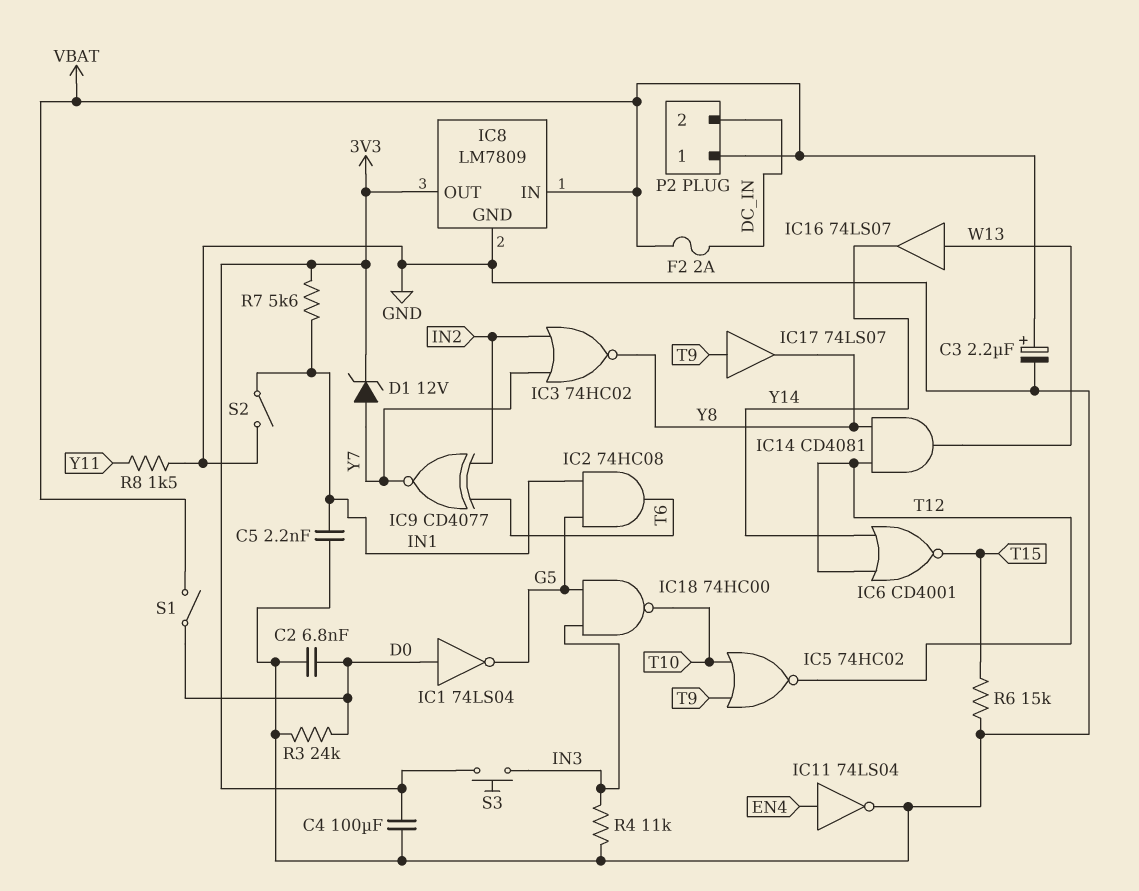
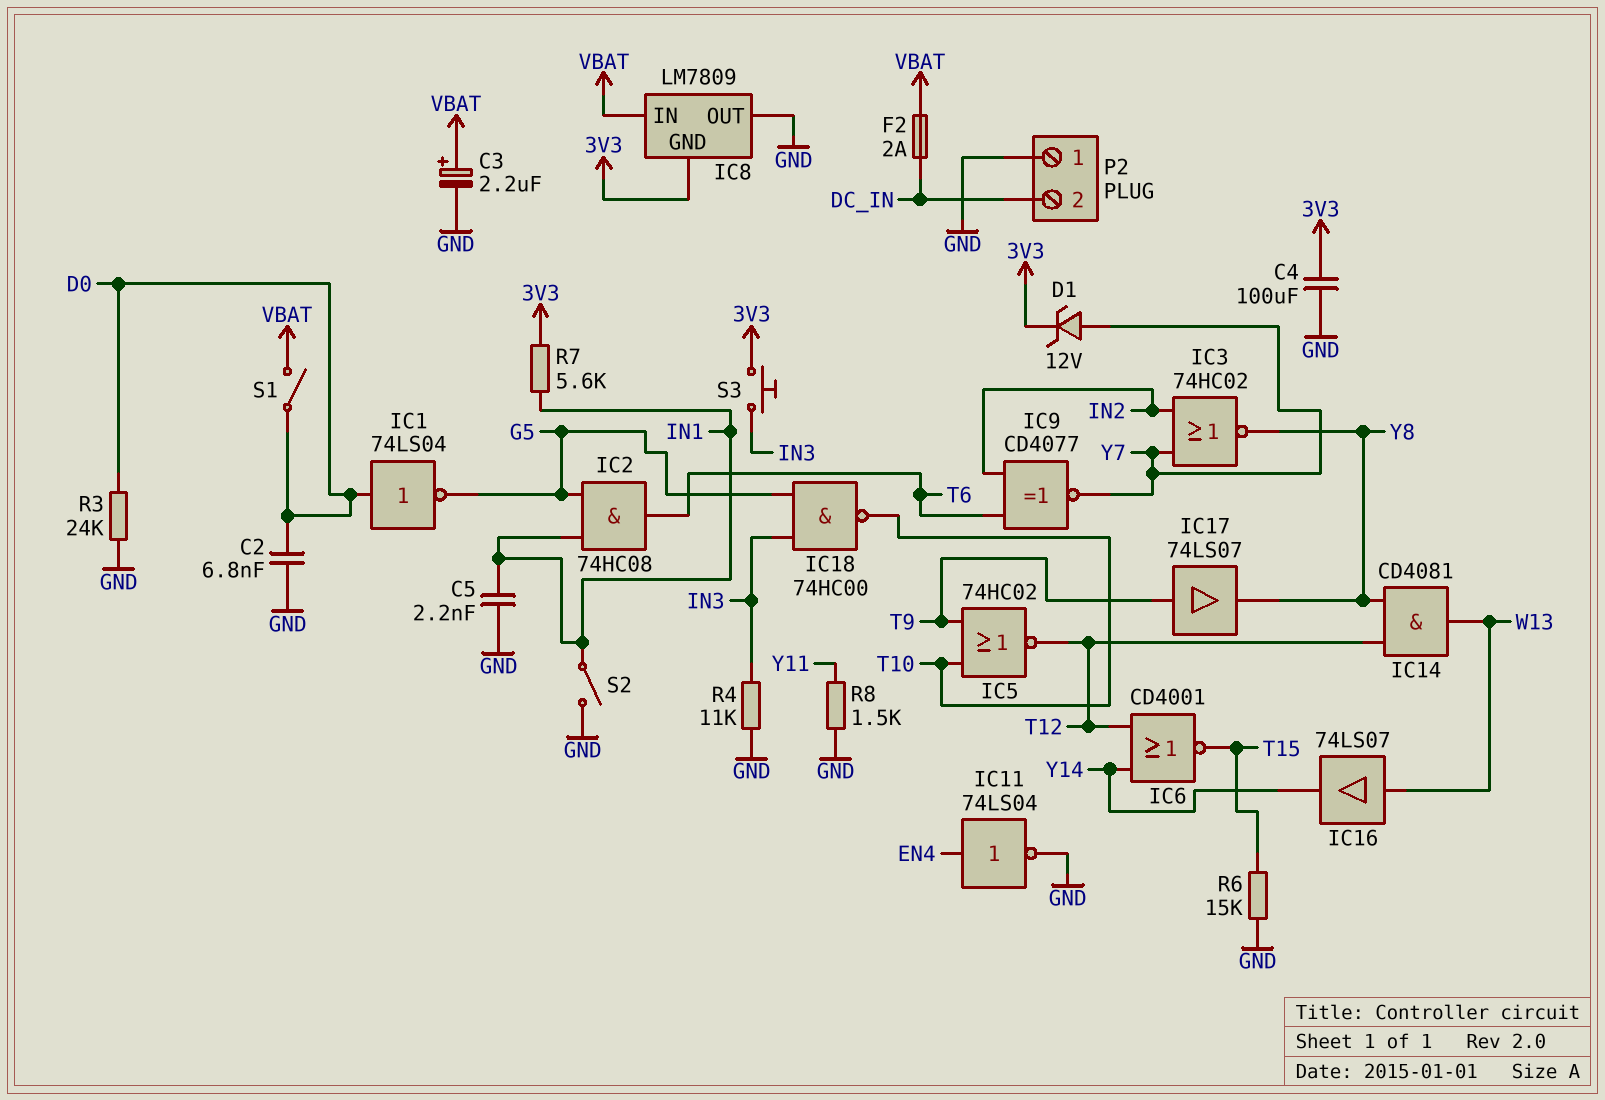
IC8 pin GND: GND -> 3V3
IC8 pin OUT: 3V3 -> GND
P2 pin 1: VBAT -> GND

